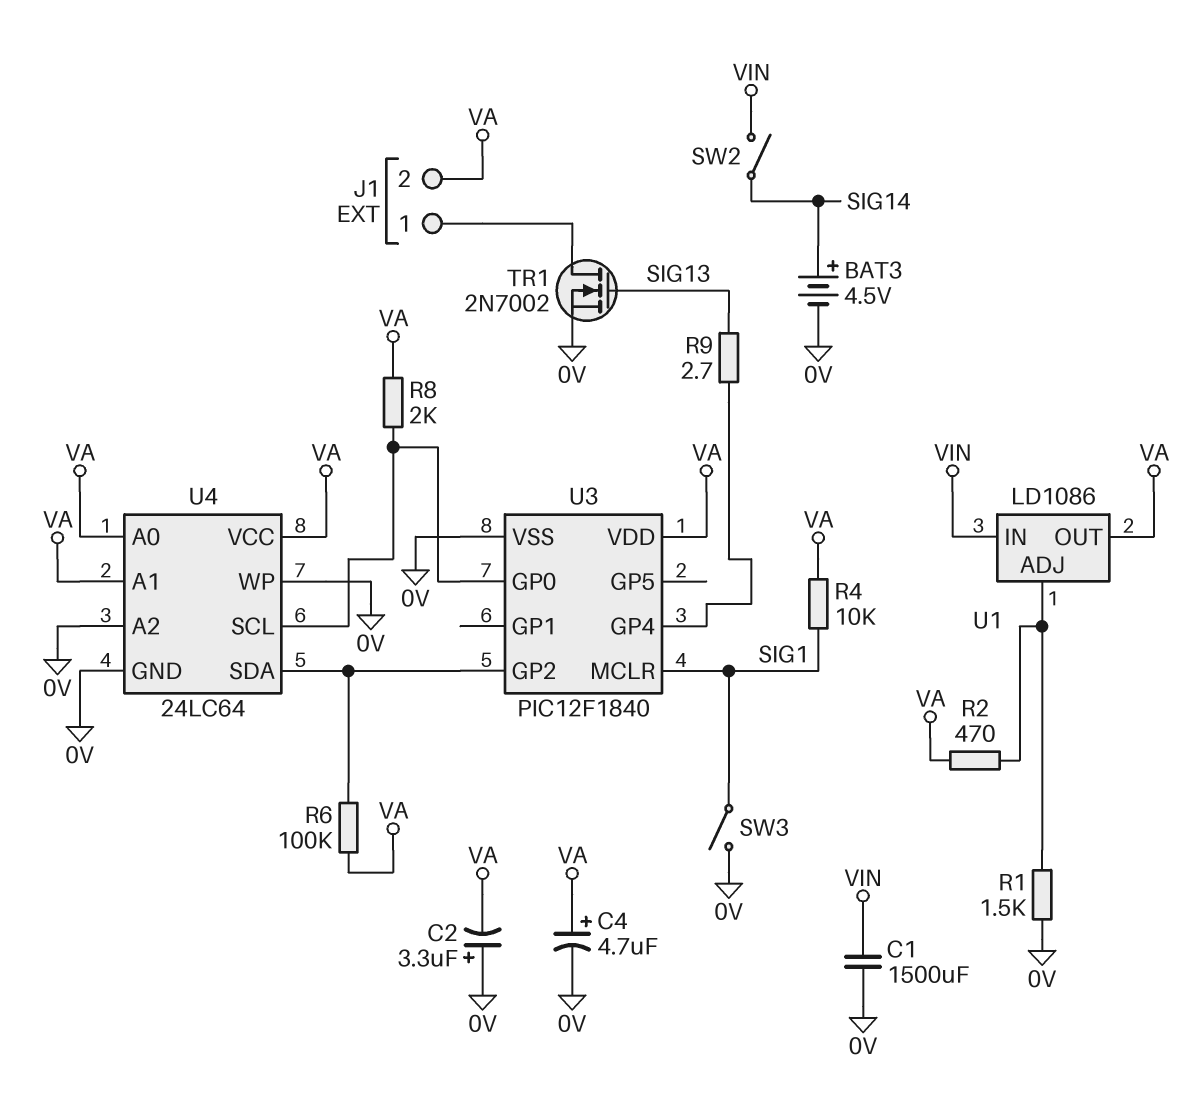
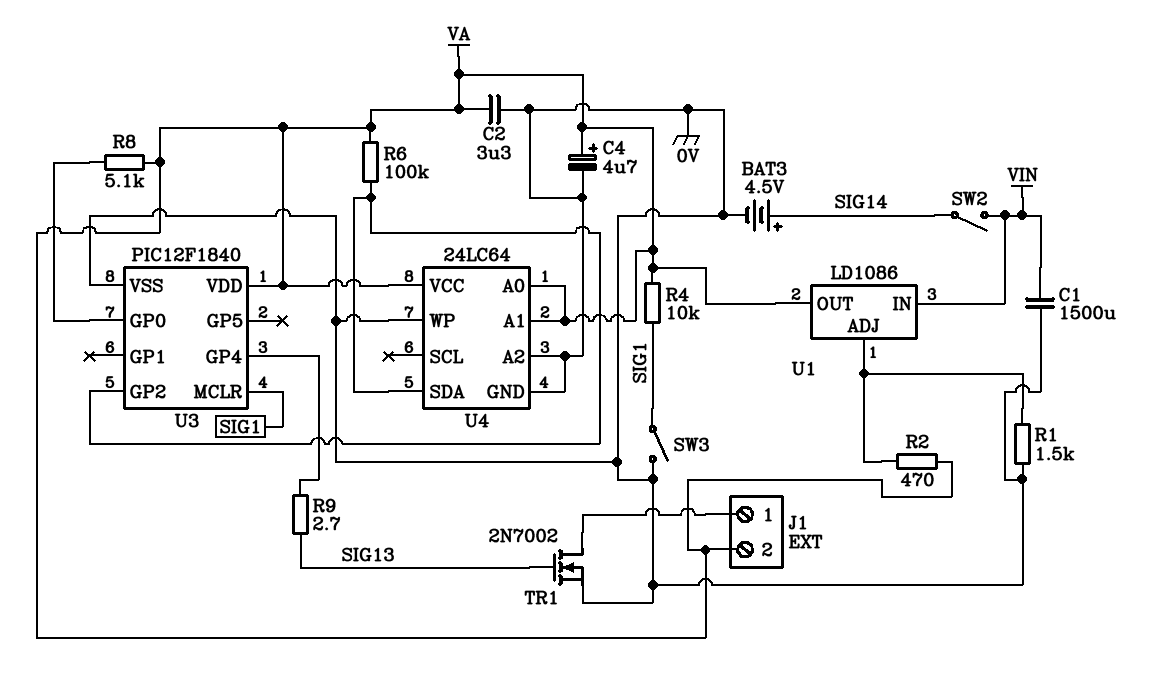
C2: 3.3uF (plus 0V, minus VA) -> 3.3uF (0V, VA)
R8: 2k (U3/GP0, VA) -> 5.1k (U3/GP0, VA)
U4 pin SCL: U3/GP0 -> none

